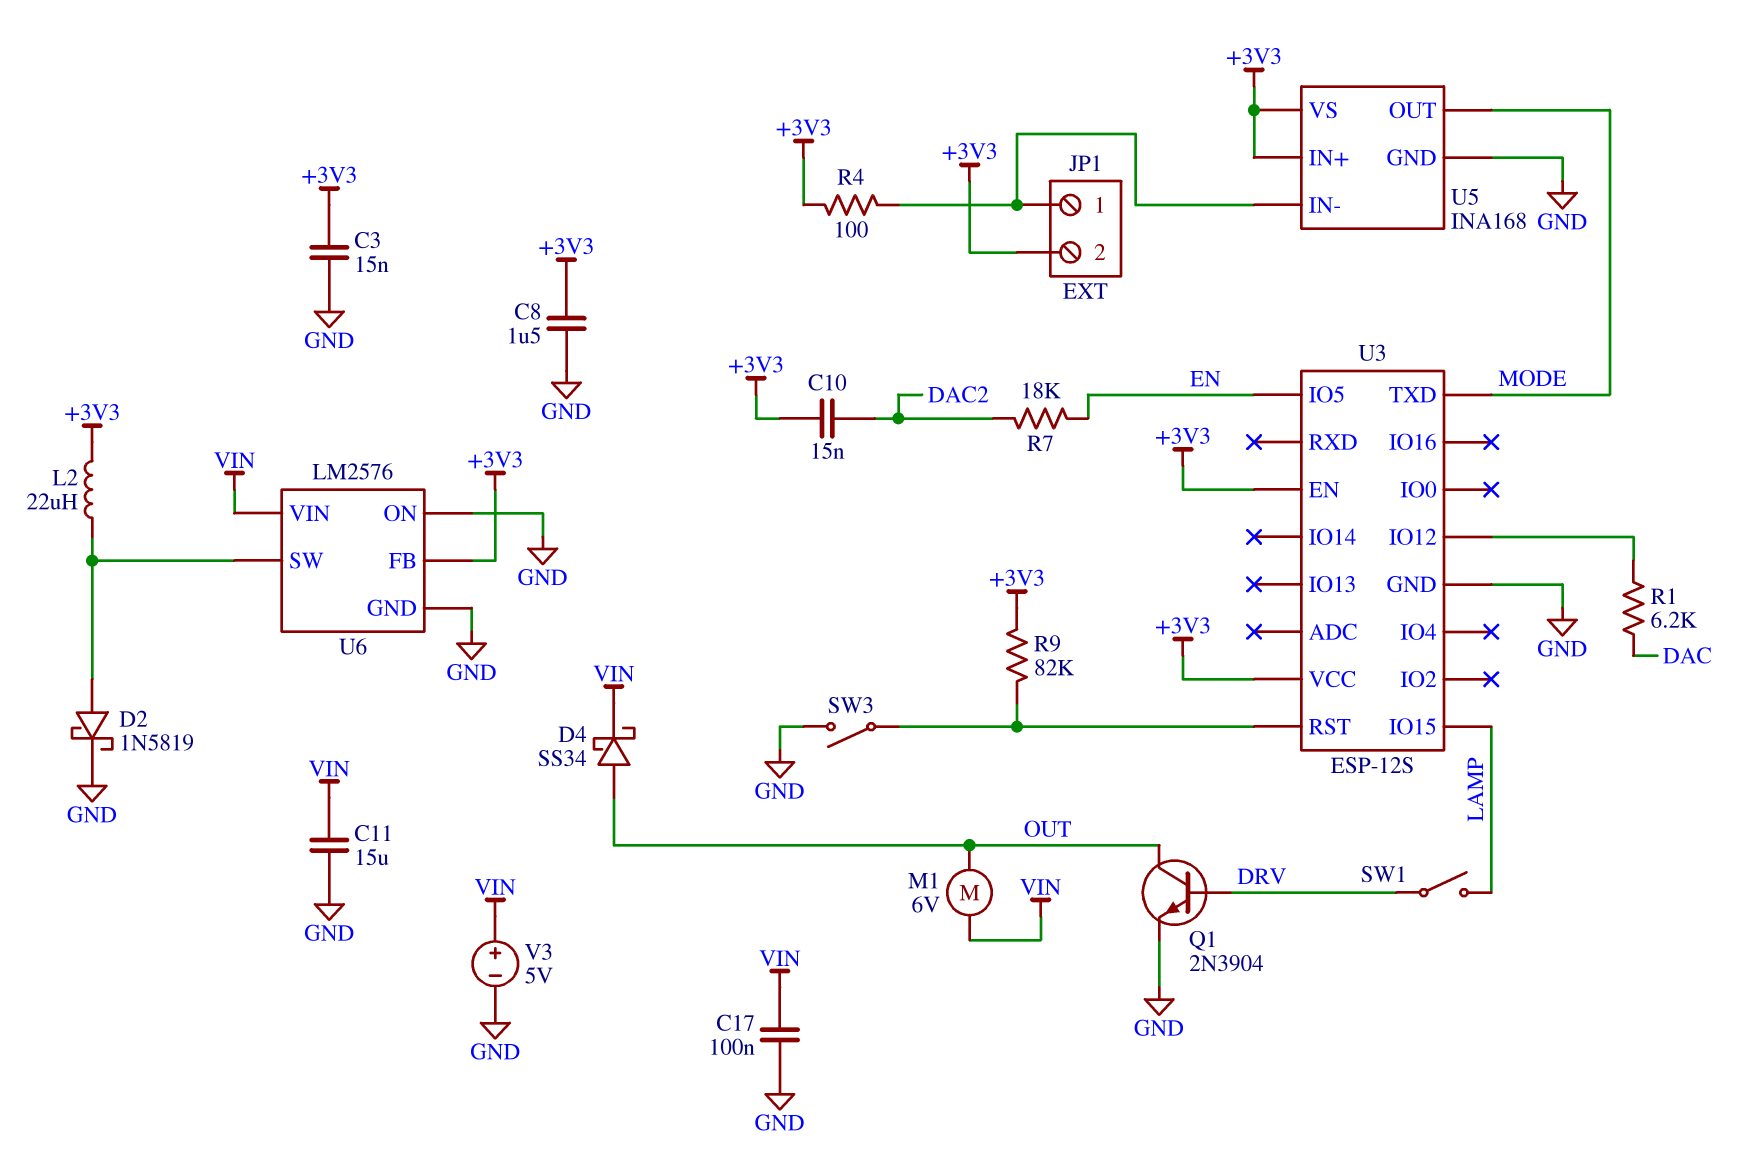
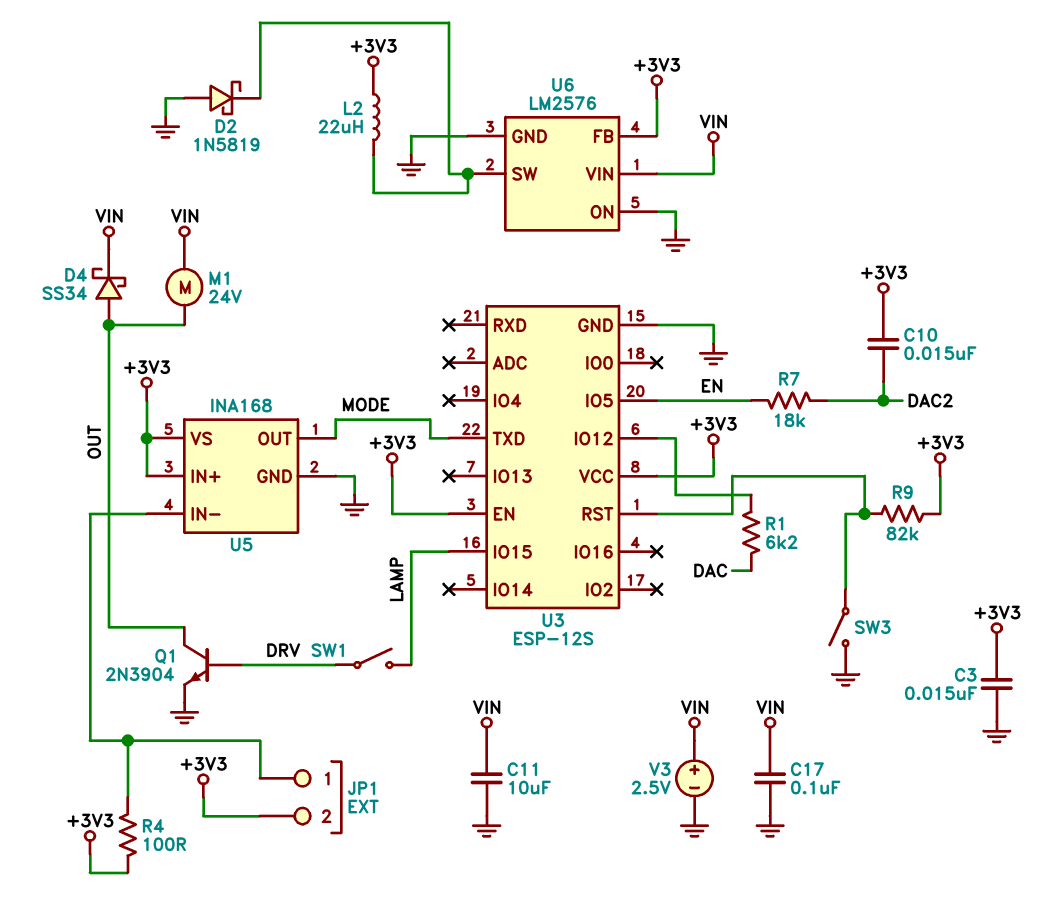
C8: 1.5uF (+3V3, GND) -> none
C11: 15uF (GND, VIN) -> 10uF (GND, VIN)
D2: schottky 1N5819 (A U6/SW, K GND) -> schottky 1N5819 (A GND, K U6/SW)
M1: motor 6V (OUT, VIN) -> motor 24V (OUT, VIN)
V3: 5V (plus VIN, minus GND) -> 2.5V (plus VIN, minus GND)

